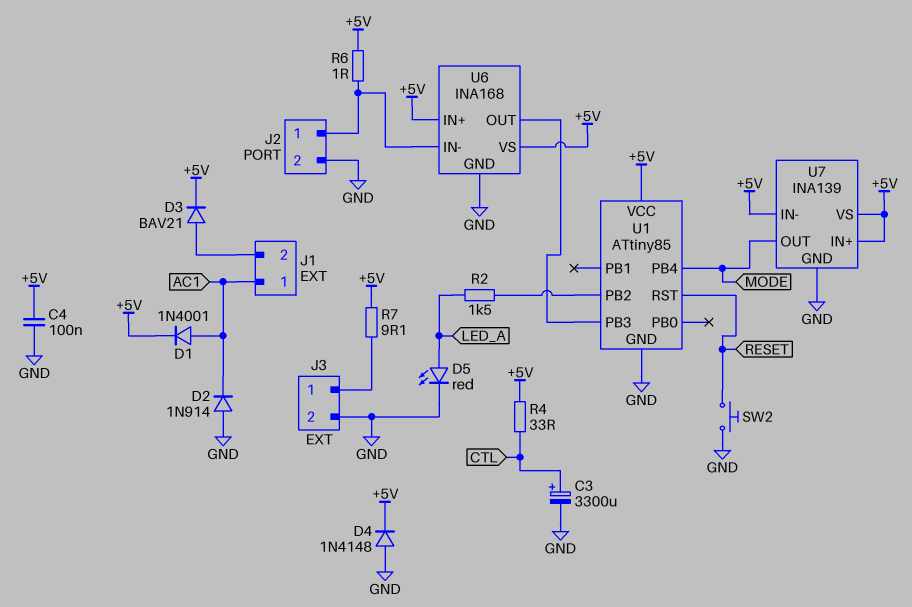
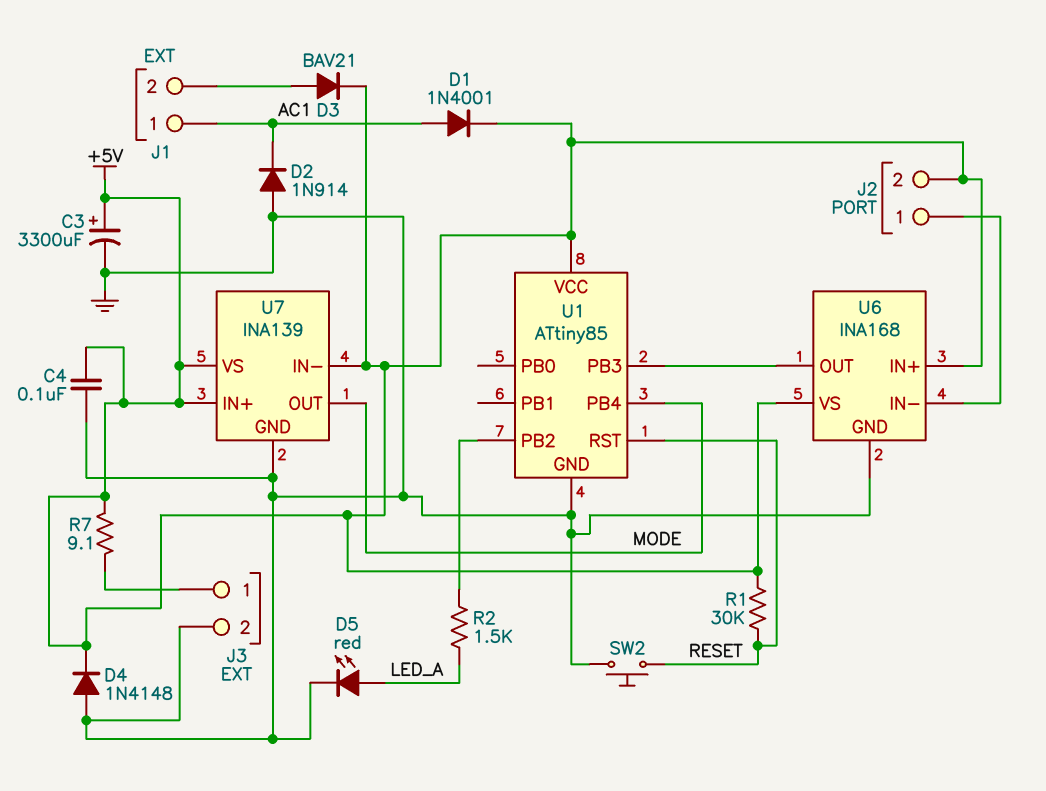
C3: 3300uF (plus CTL, minus GND) -> 3300uF (plus +5V, minus GND)
J2 pin 2: GND -> +5V
R1: none -> 30k (+5V, RESET)
R4: 33 (+5V, CTL) -> none
R6: 1 (+5V, J2/1) -> none

